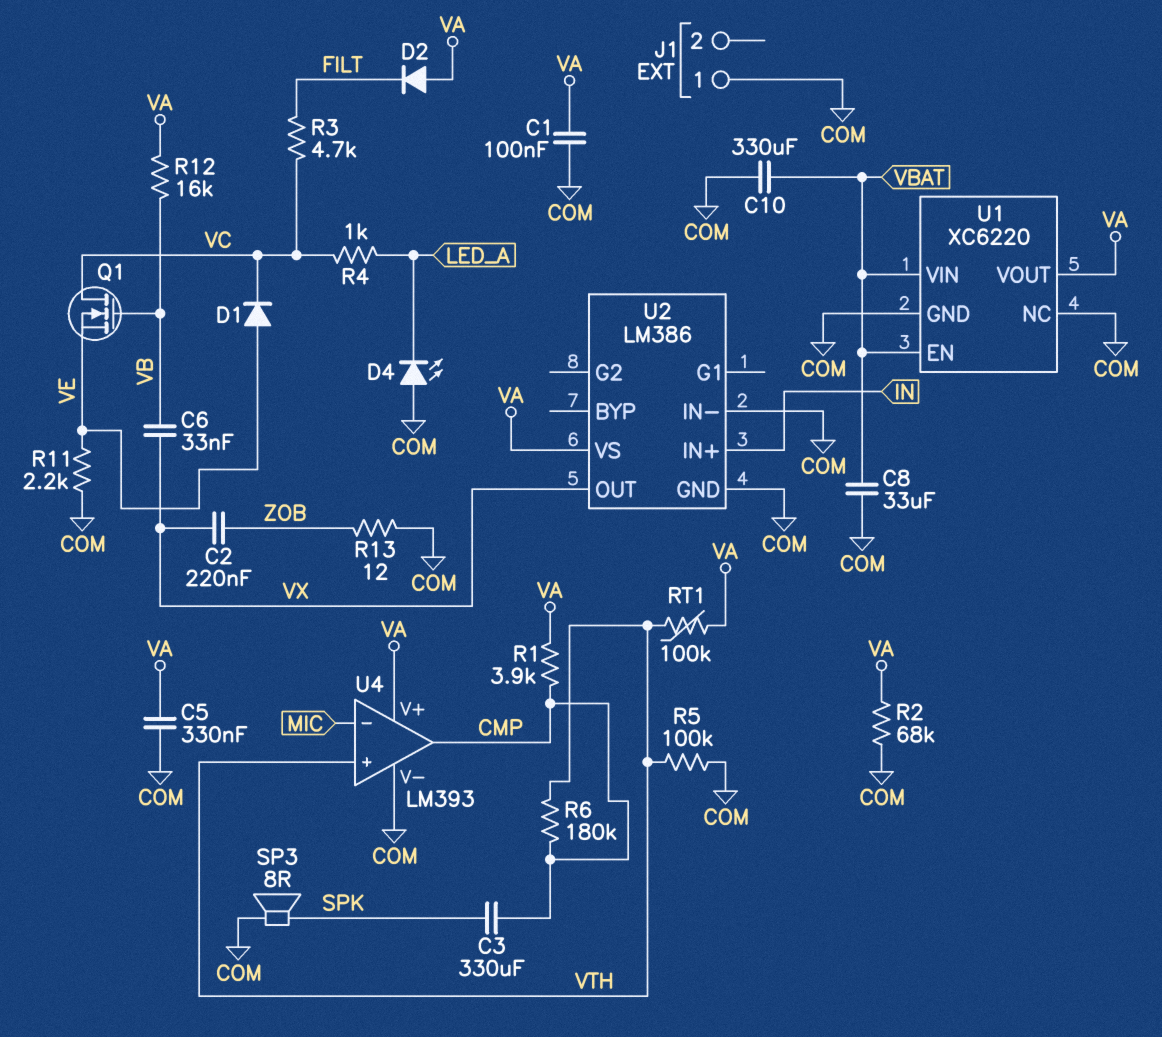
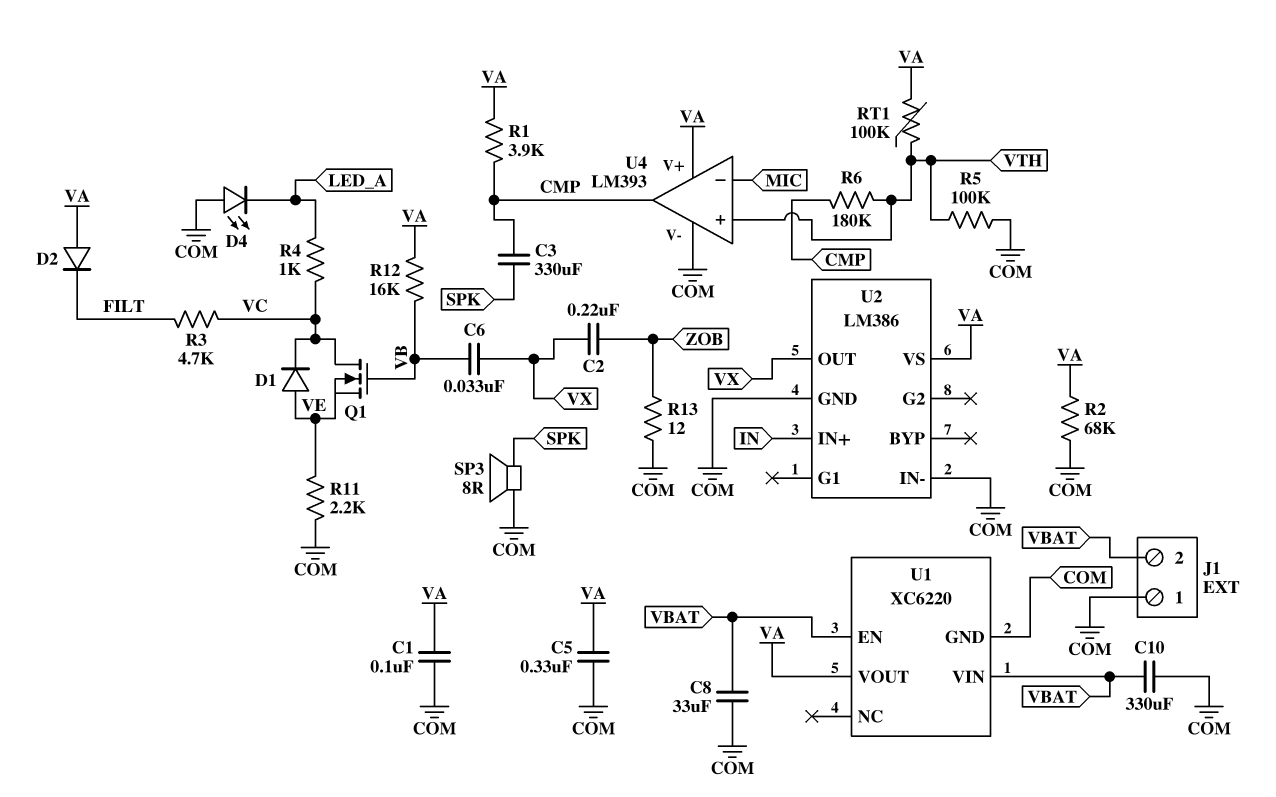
J1 pin 2: none -> VBAT
U1 pin NC: COM -> none

